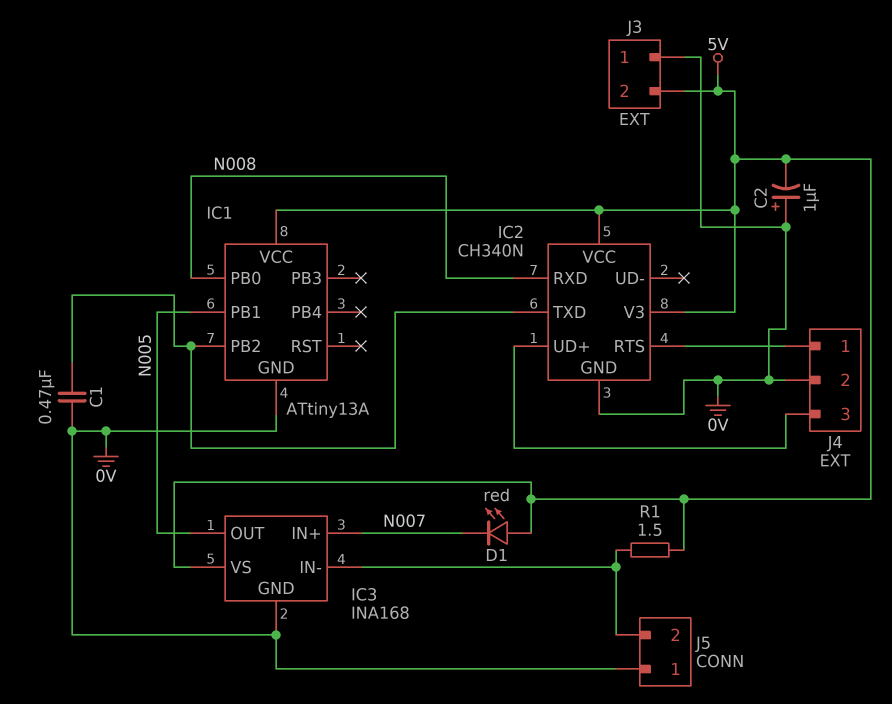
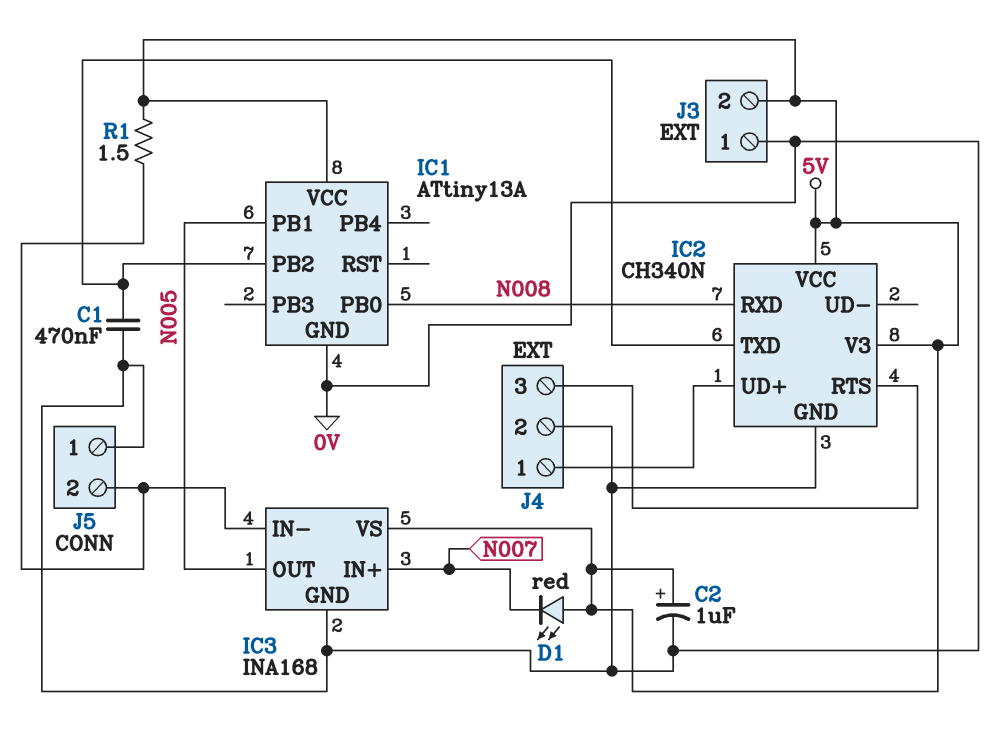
C2: 1uF (plus 0V, minus 5V) -> 1uF (plus 5V, minus 0V)
J4 pin 1: IC2/RTS -> IC2/UD+
J4 pin 3: IC2/UD+ -> IC2/RTS

